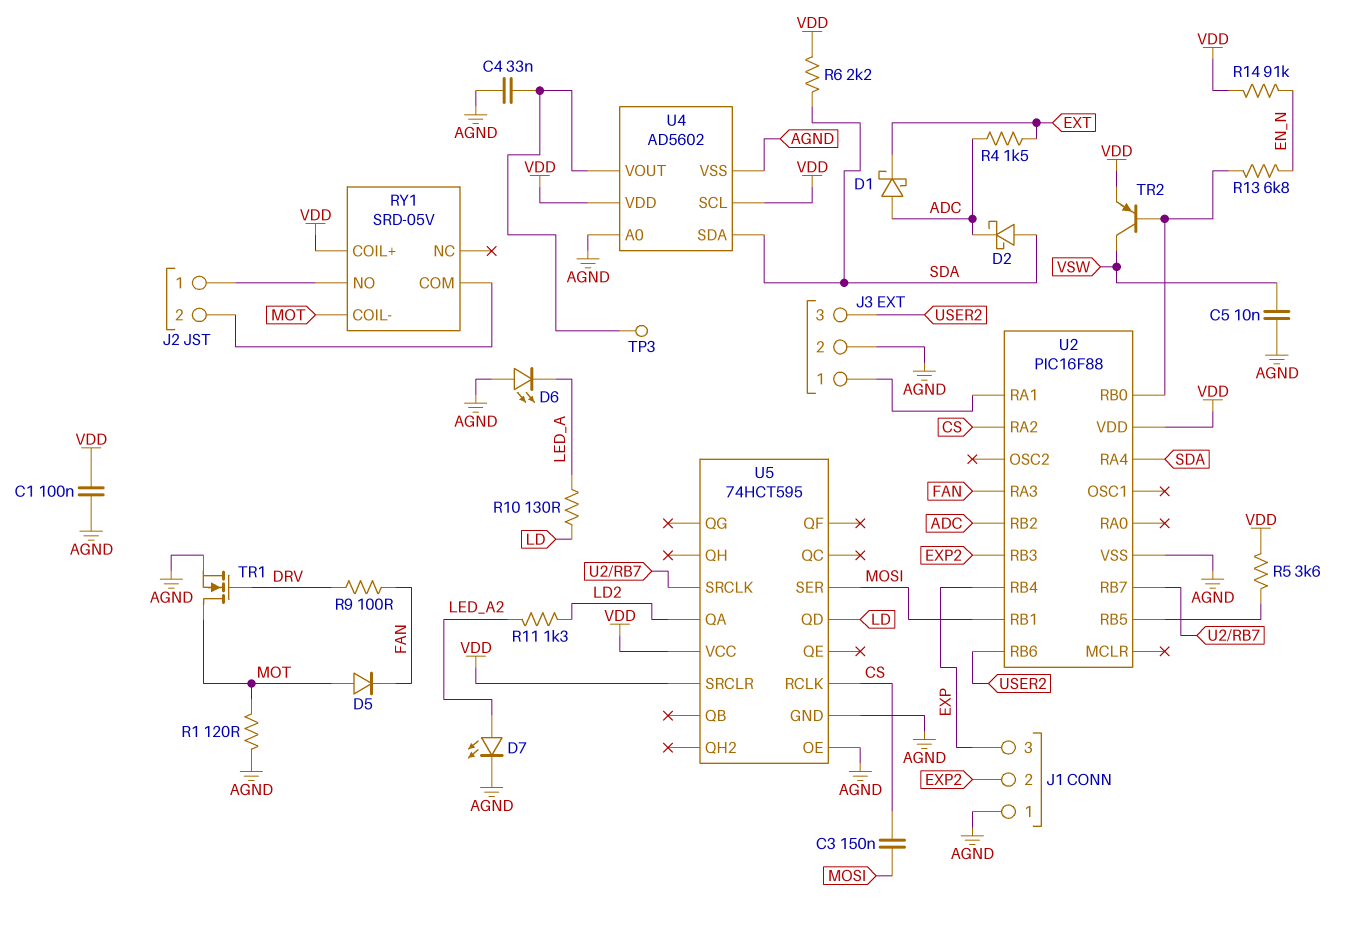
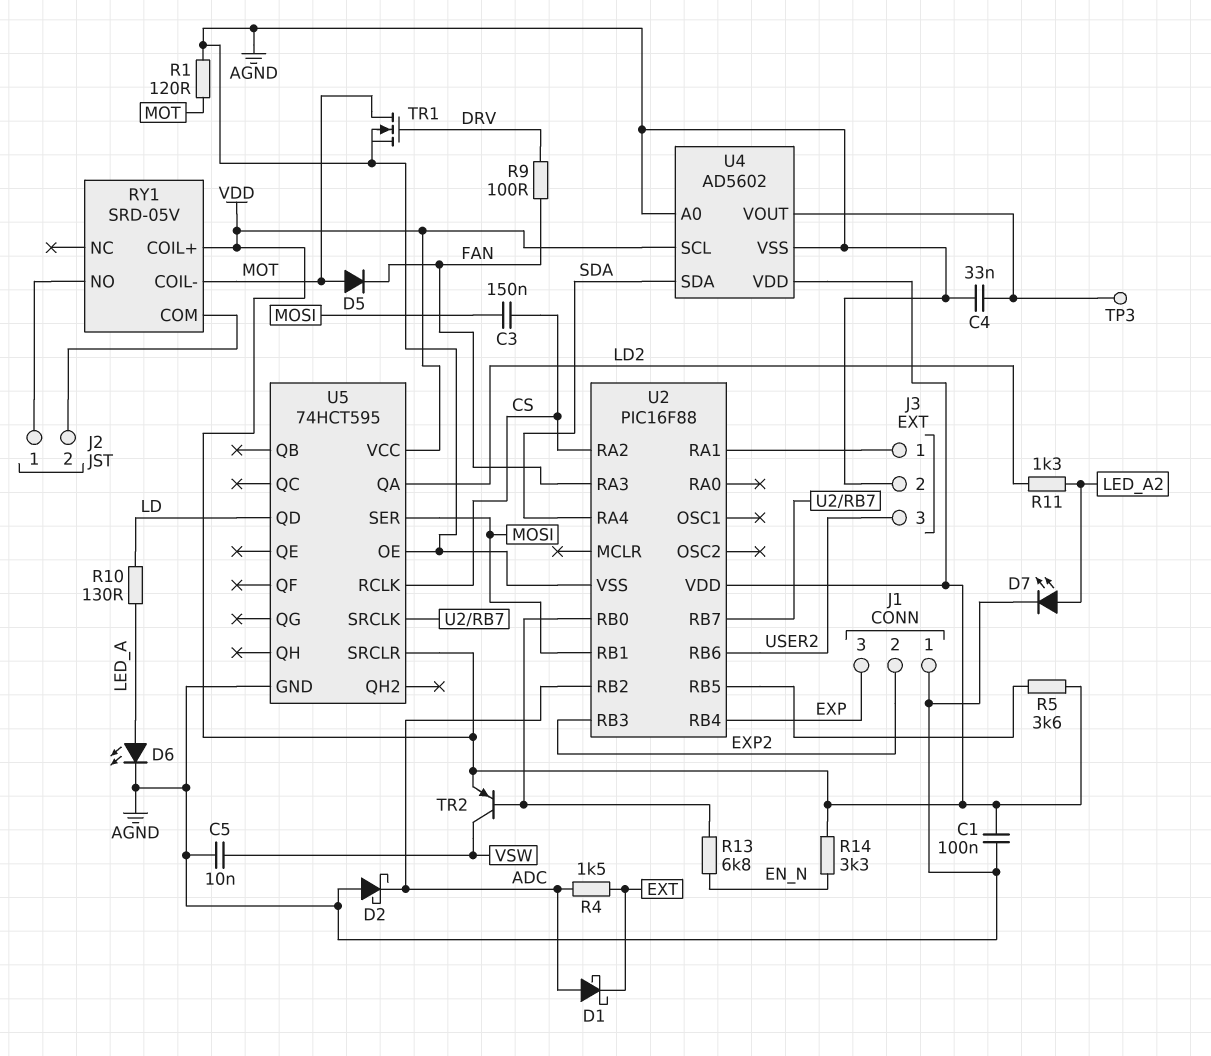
D2: schottky (A SDA, K ADC) -> schottky (A AGND, K ADC)
D6: LED (A AGND, K LED_A) -> LED (A LED_A, K AGND)
R6: 2.2k (SDA, VDD) -> none
R14: 91k (EN_N, VDD) -> 3.3k (EN_N, VDD)

